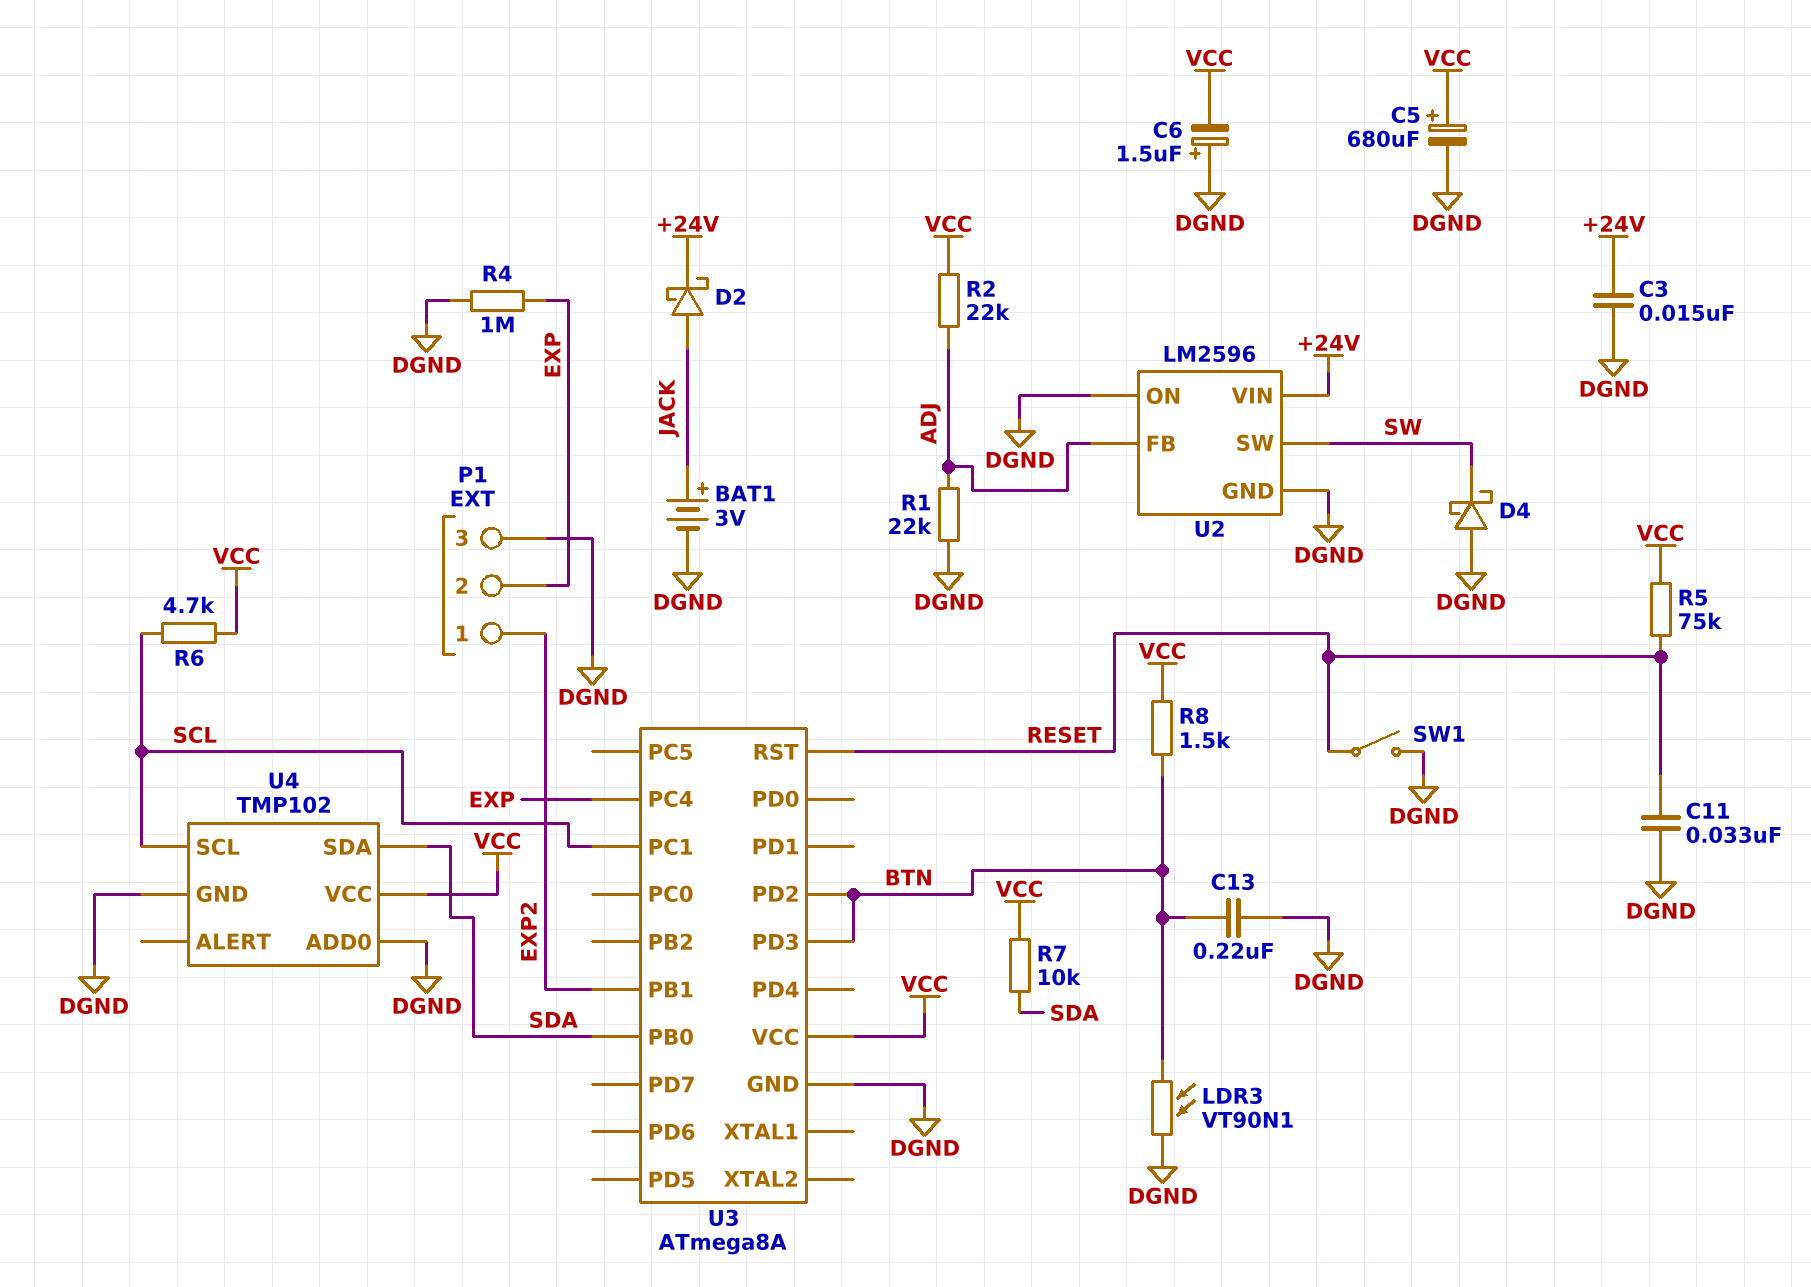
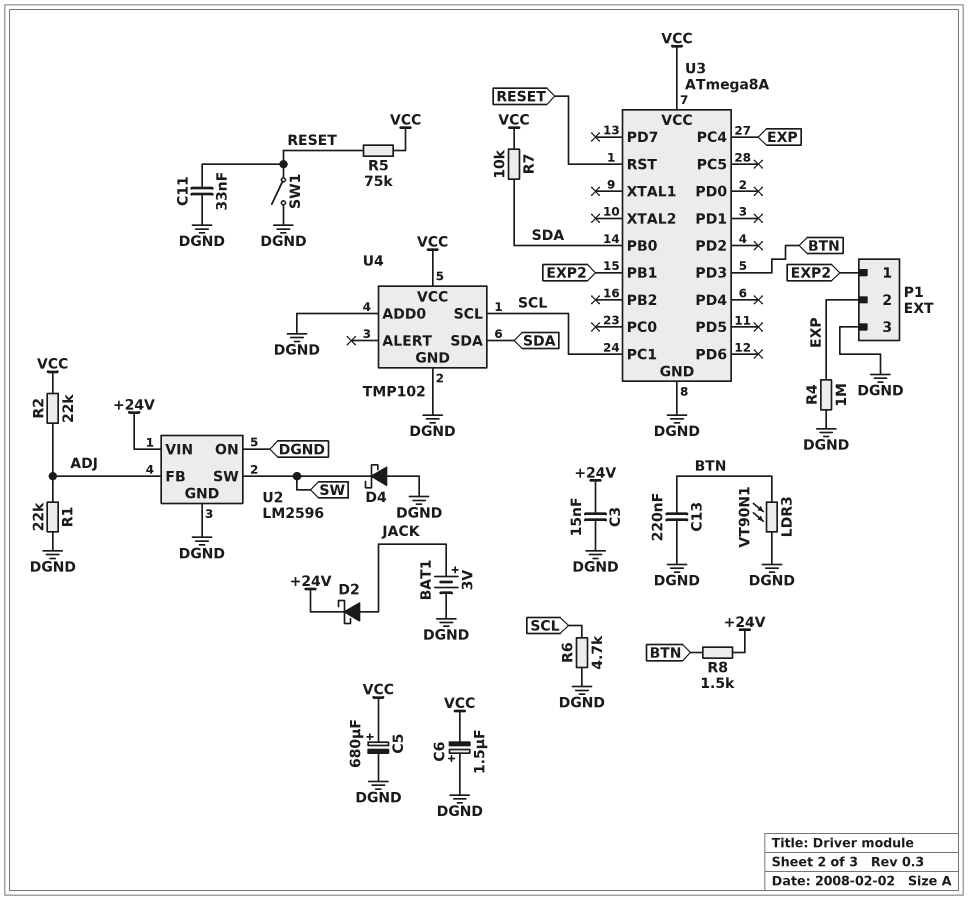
R6: 4.7k (SCL, VCC) -> 4.7k (DGND, SCL)
R8: 1.5k (BTN, VCC) -> 1.5k (+24V, BTN)
U3 pin PD2: BTN -> none

